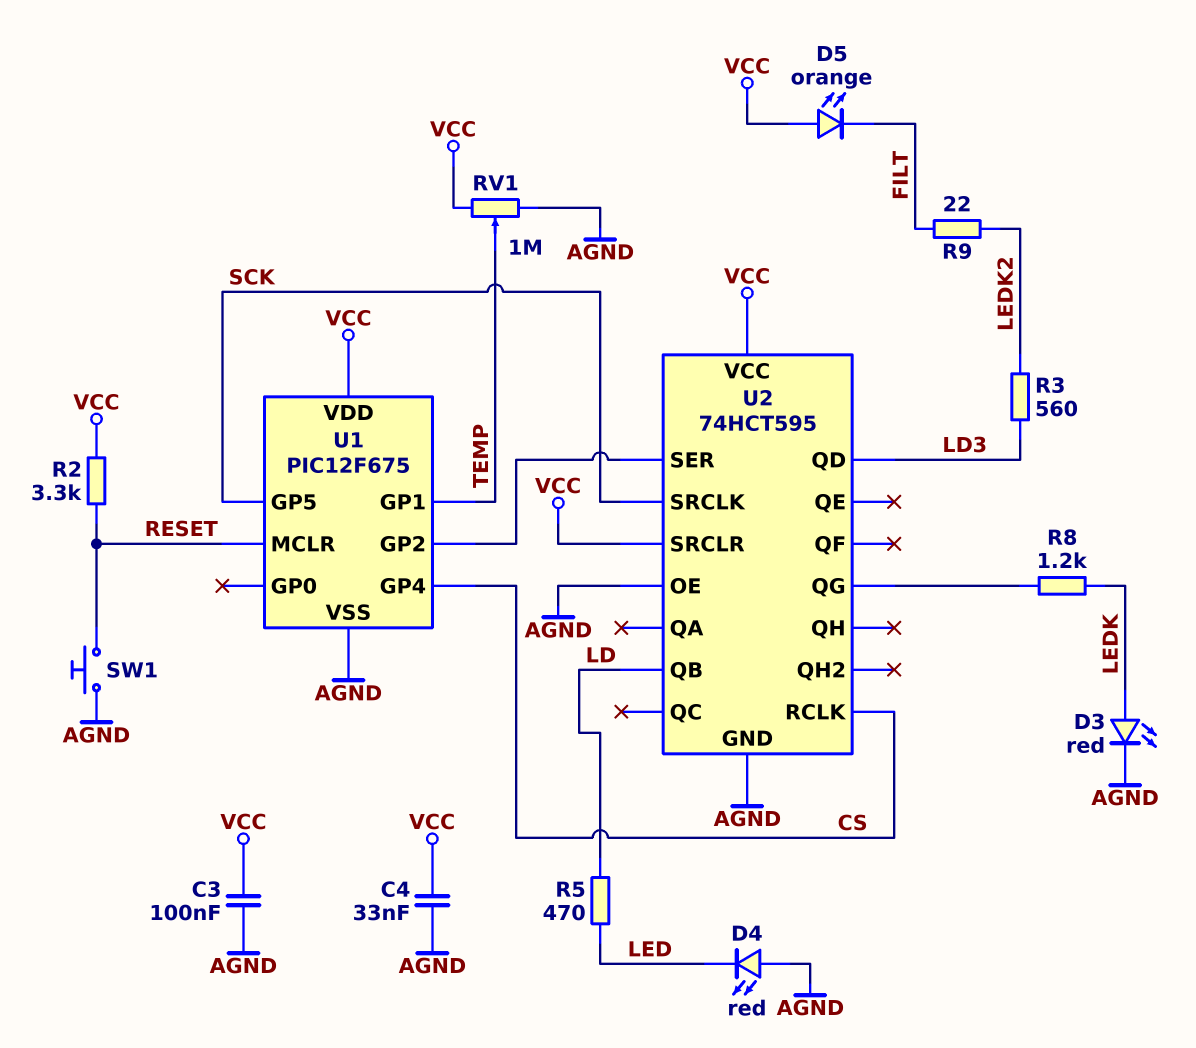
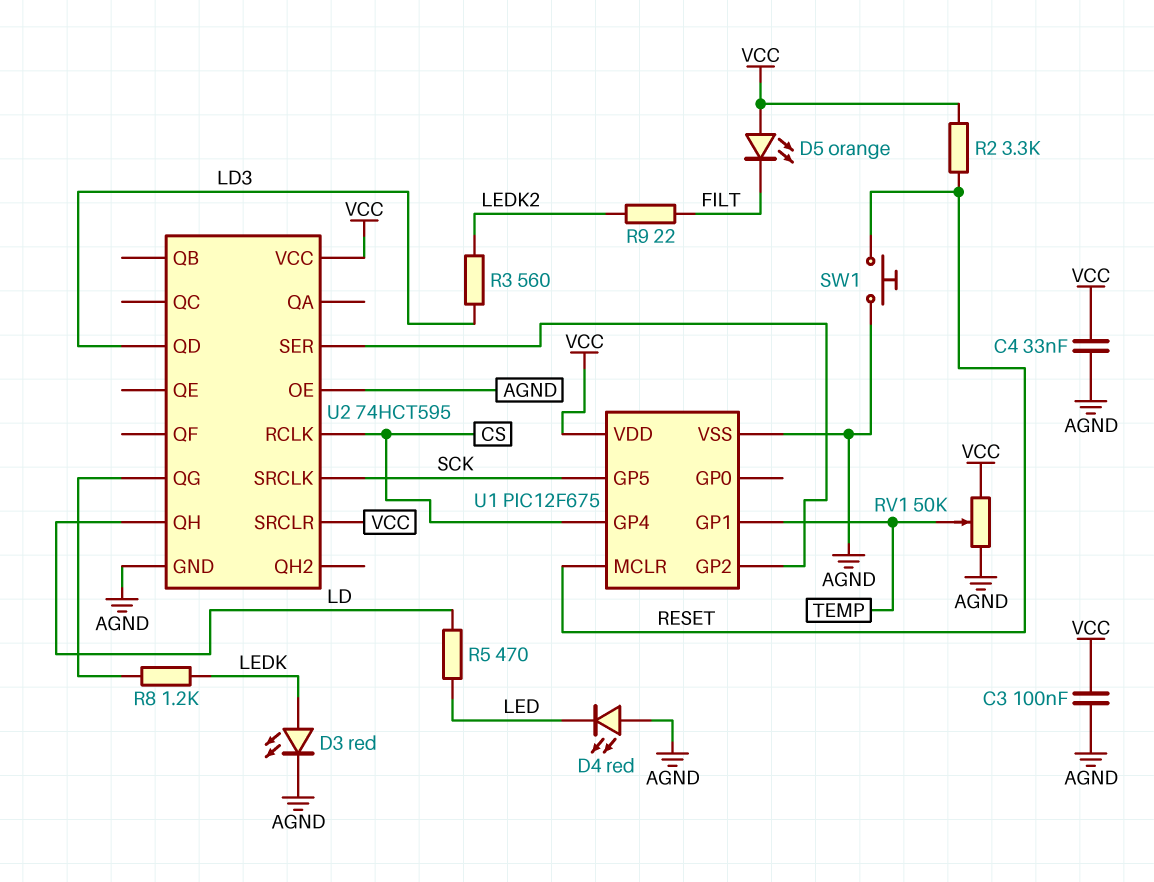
RV1: 1M (AGND, VCC, wiper TEMP) -> 50k (AGND, VCC, wiper TEMP)
U2 pin QB: LD -> none
U2 pin QH: none -> LD

